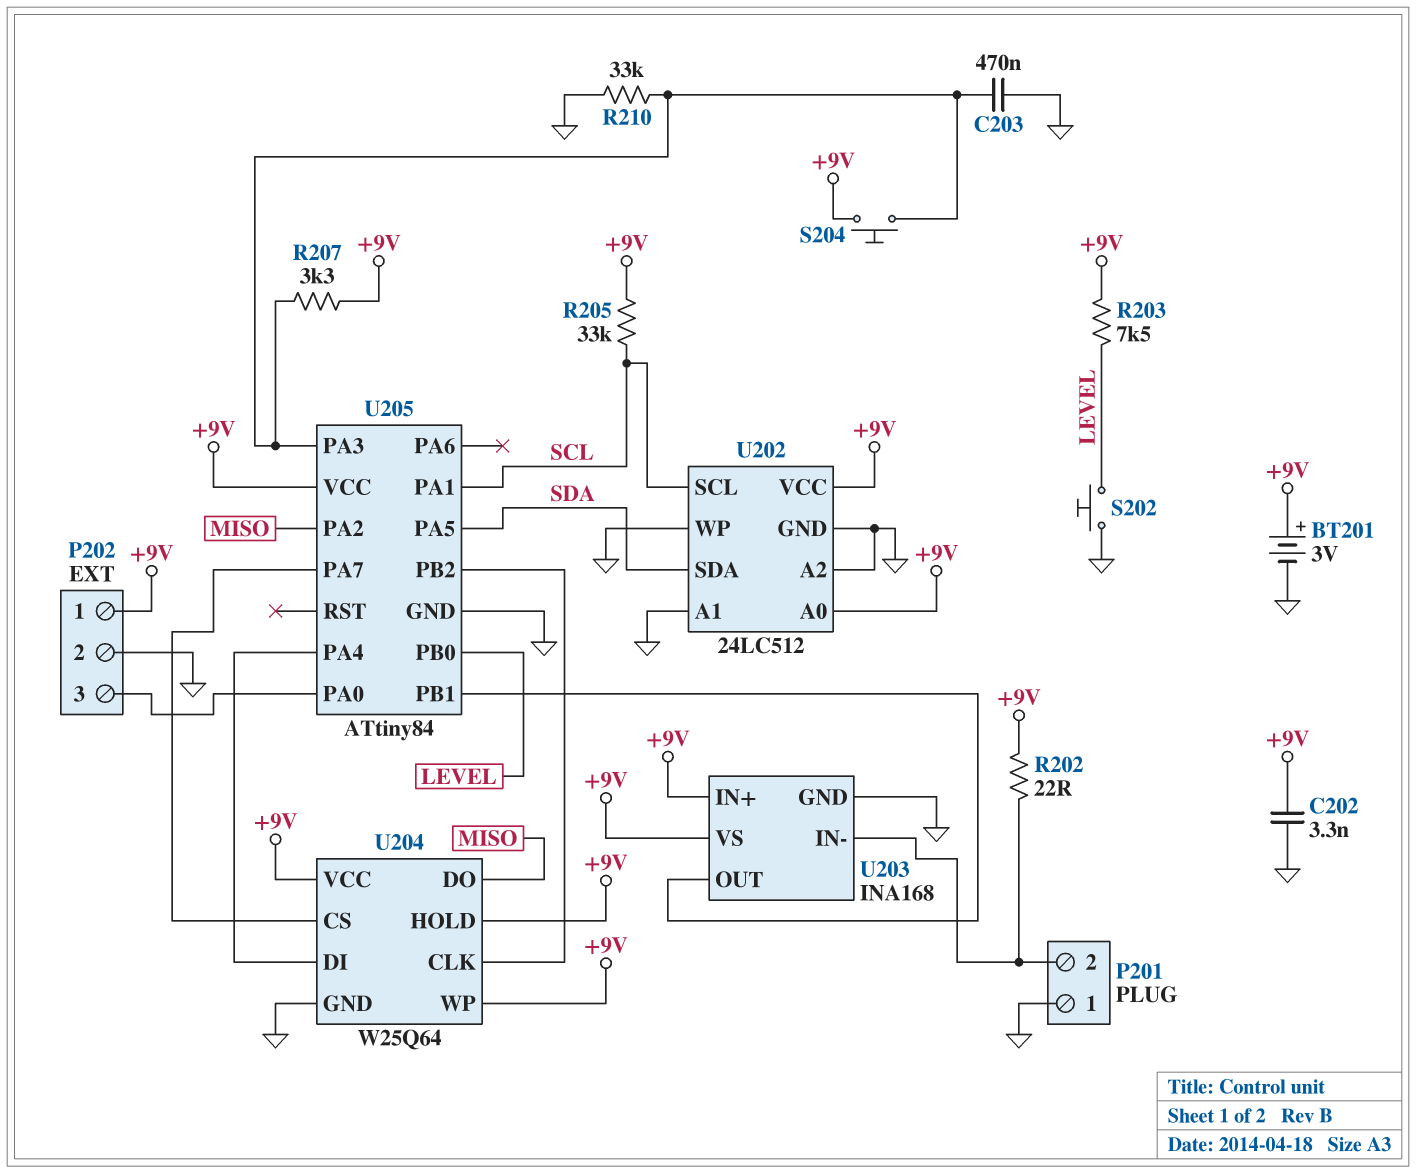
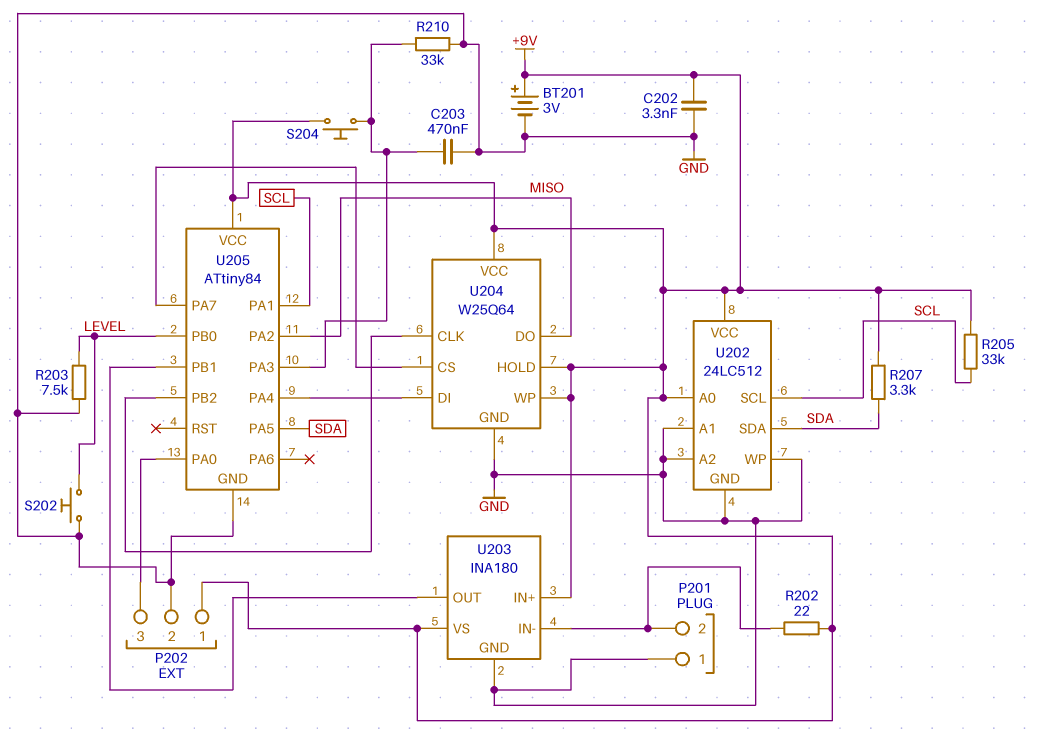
R203: 7.5k (+9V, LEVEL) -> 7.5k (GND, LEVEL)
R207: 3.3k (+9V, U205/PA3) -> 3.3k (+9V, SDA)
U203: INA168 -> INA180

